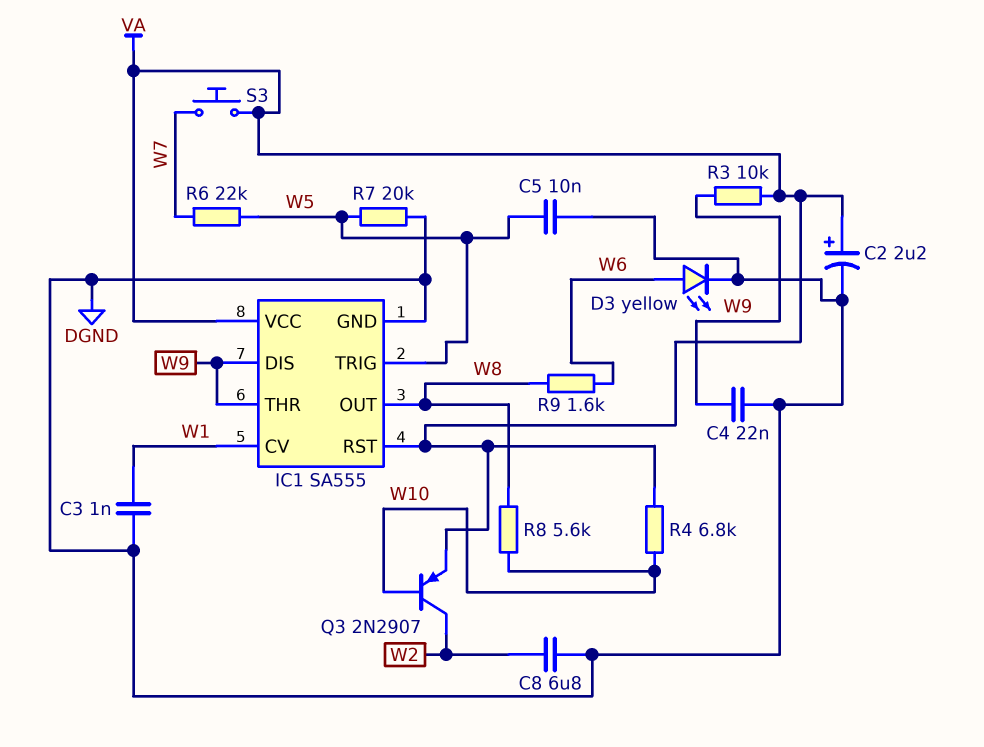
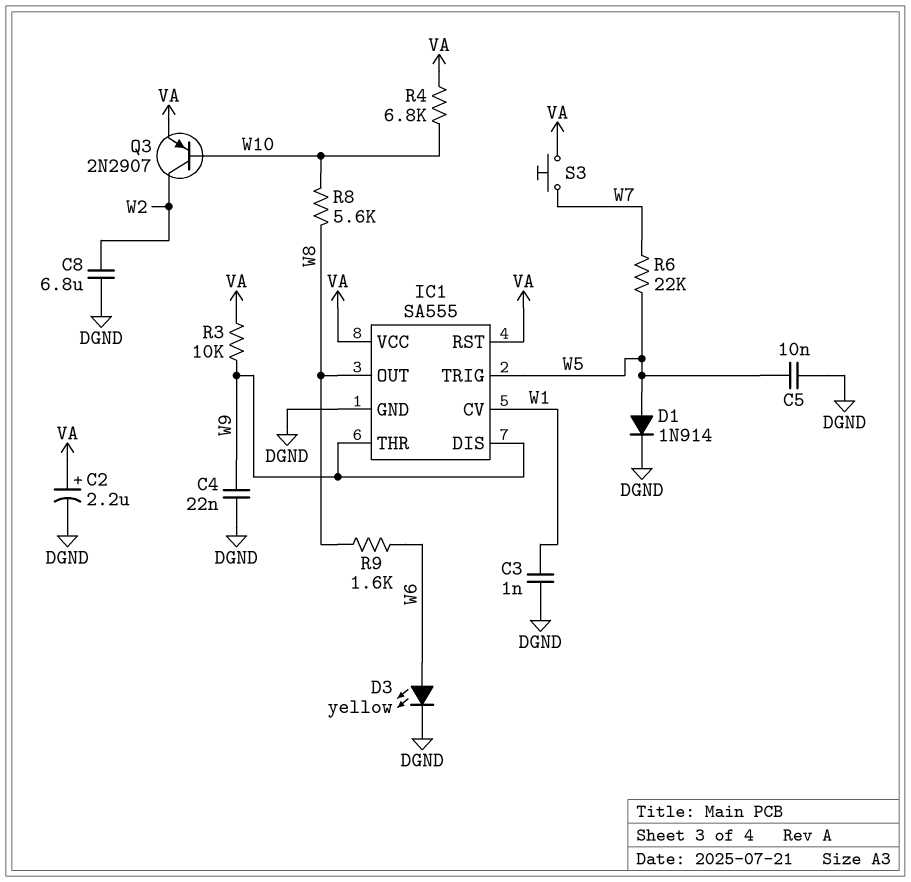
D1: none -> diode 1N914 (A W5, K DGND)
R7: 20k (DGND, W5) -> none

